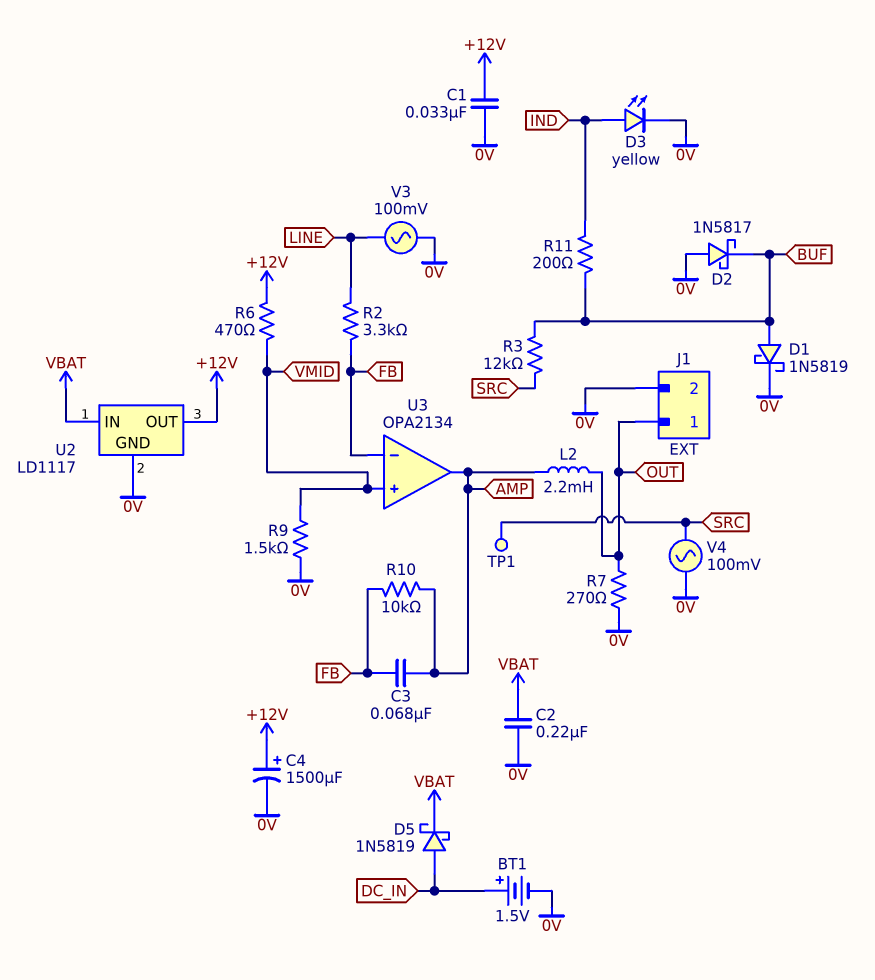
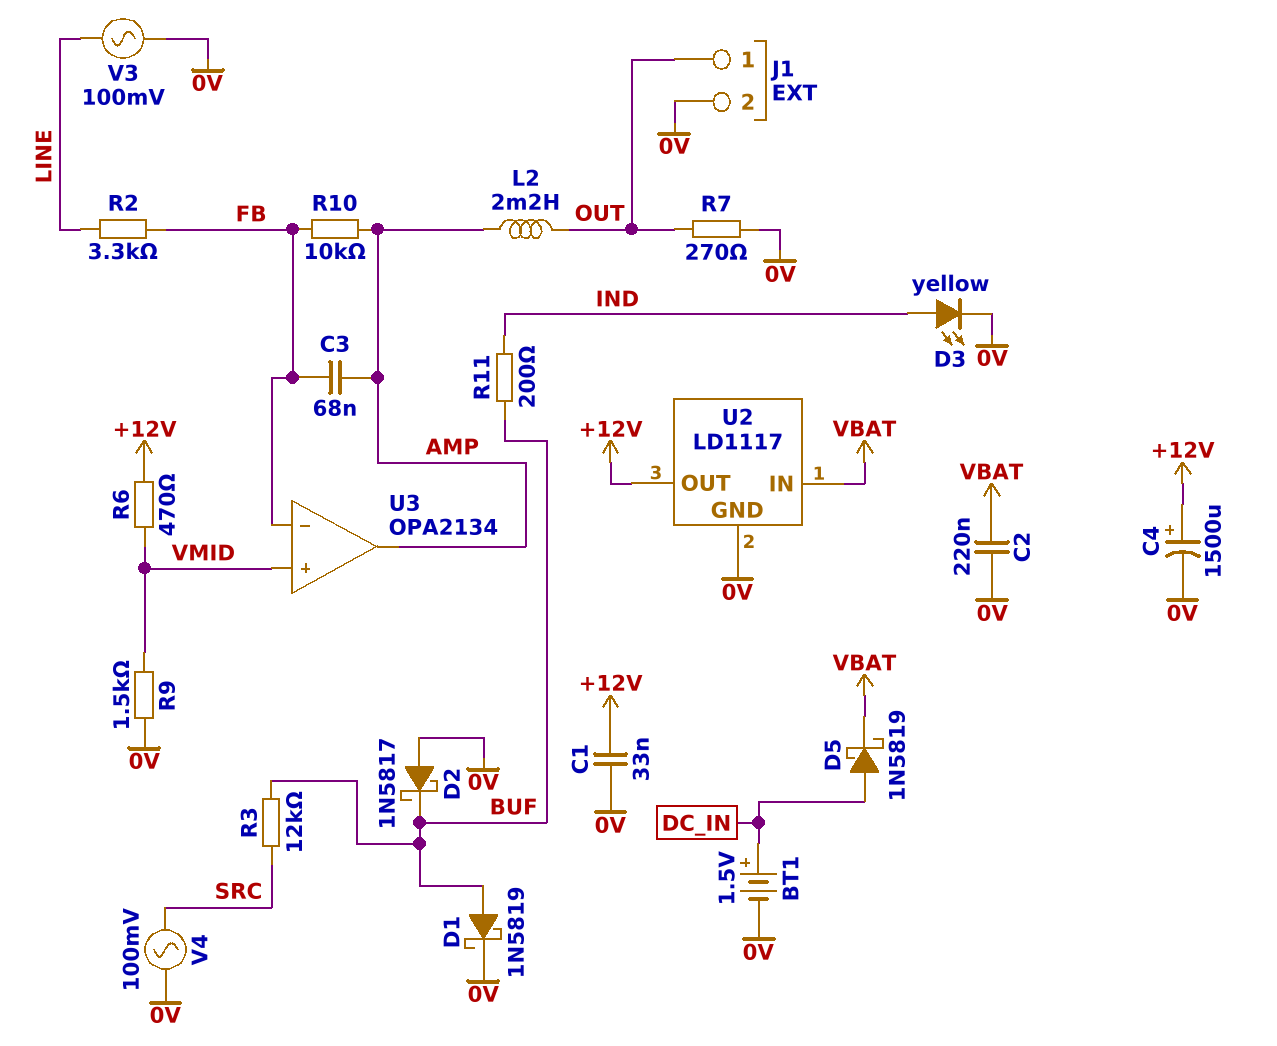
TP1: test point (SRC) -> none

